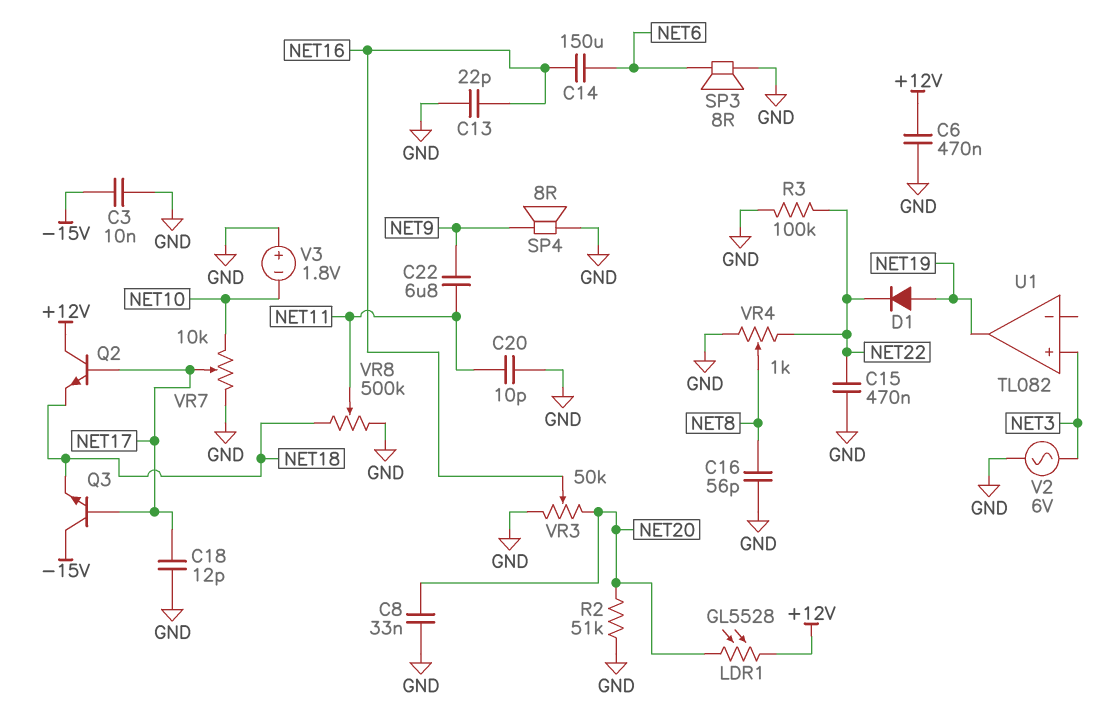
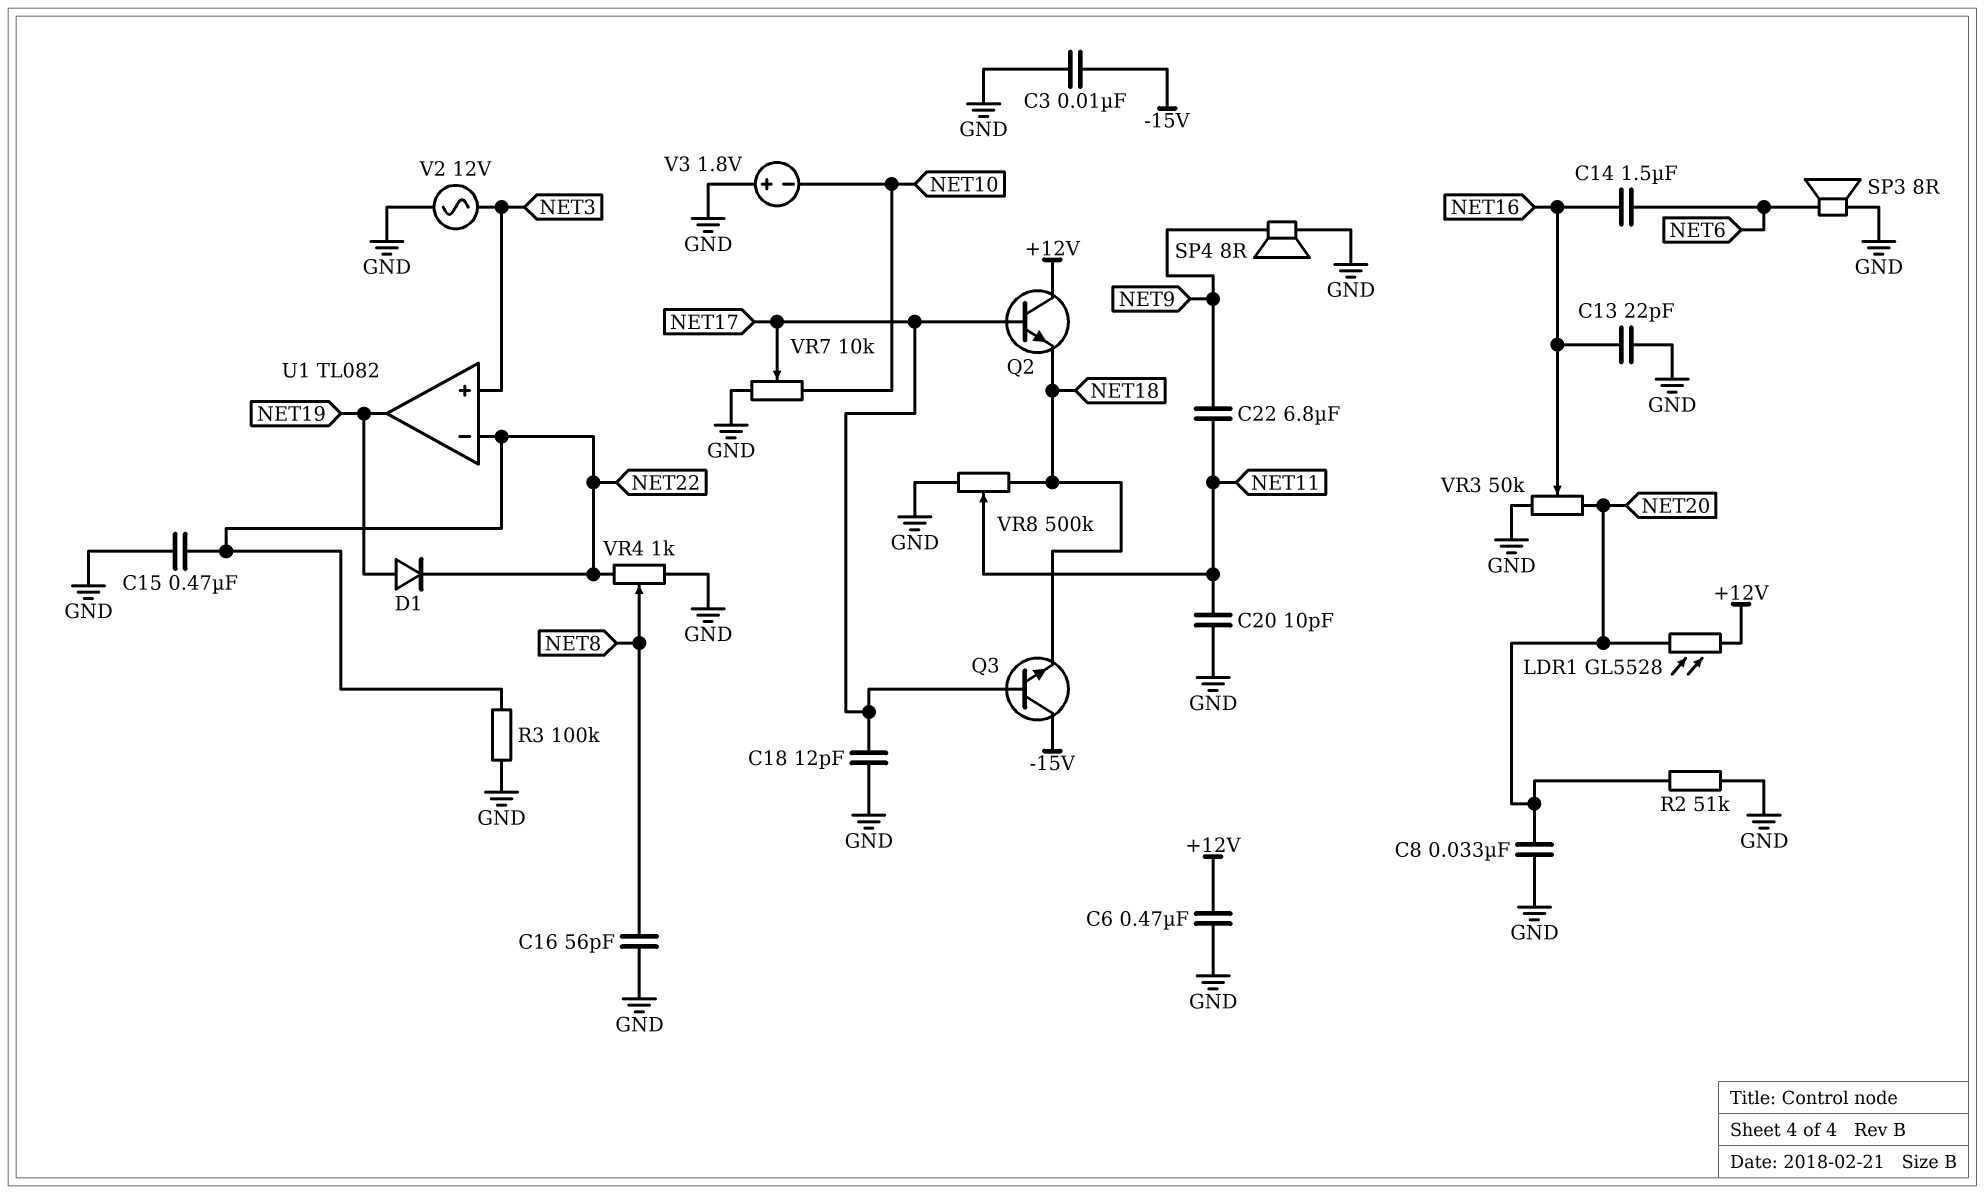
C14: 150uF (NET6, NET16) -> 1.5uF (NET6, NET16)
U1 pin in-: none -> NET22
V2: AC 6V (GND, NET3) -> AC 12V (GND, NET3)

